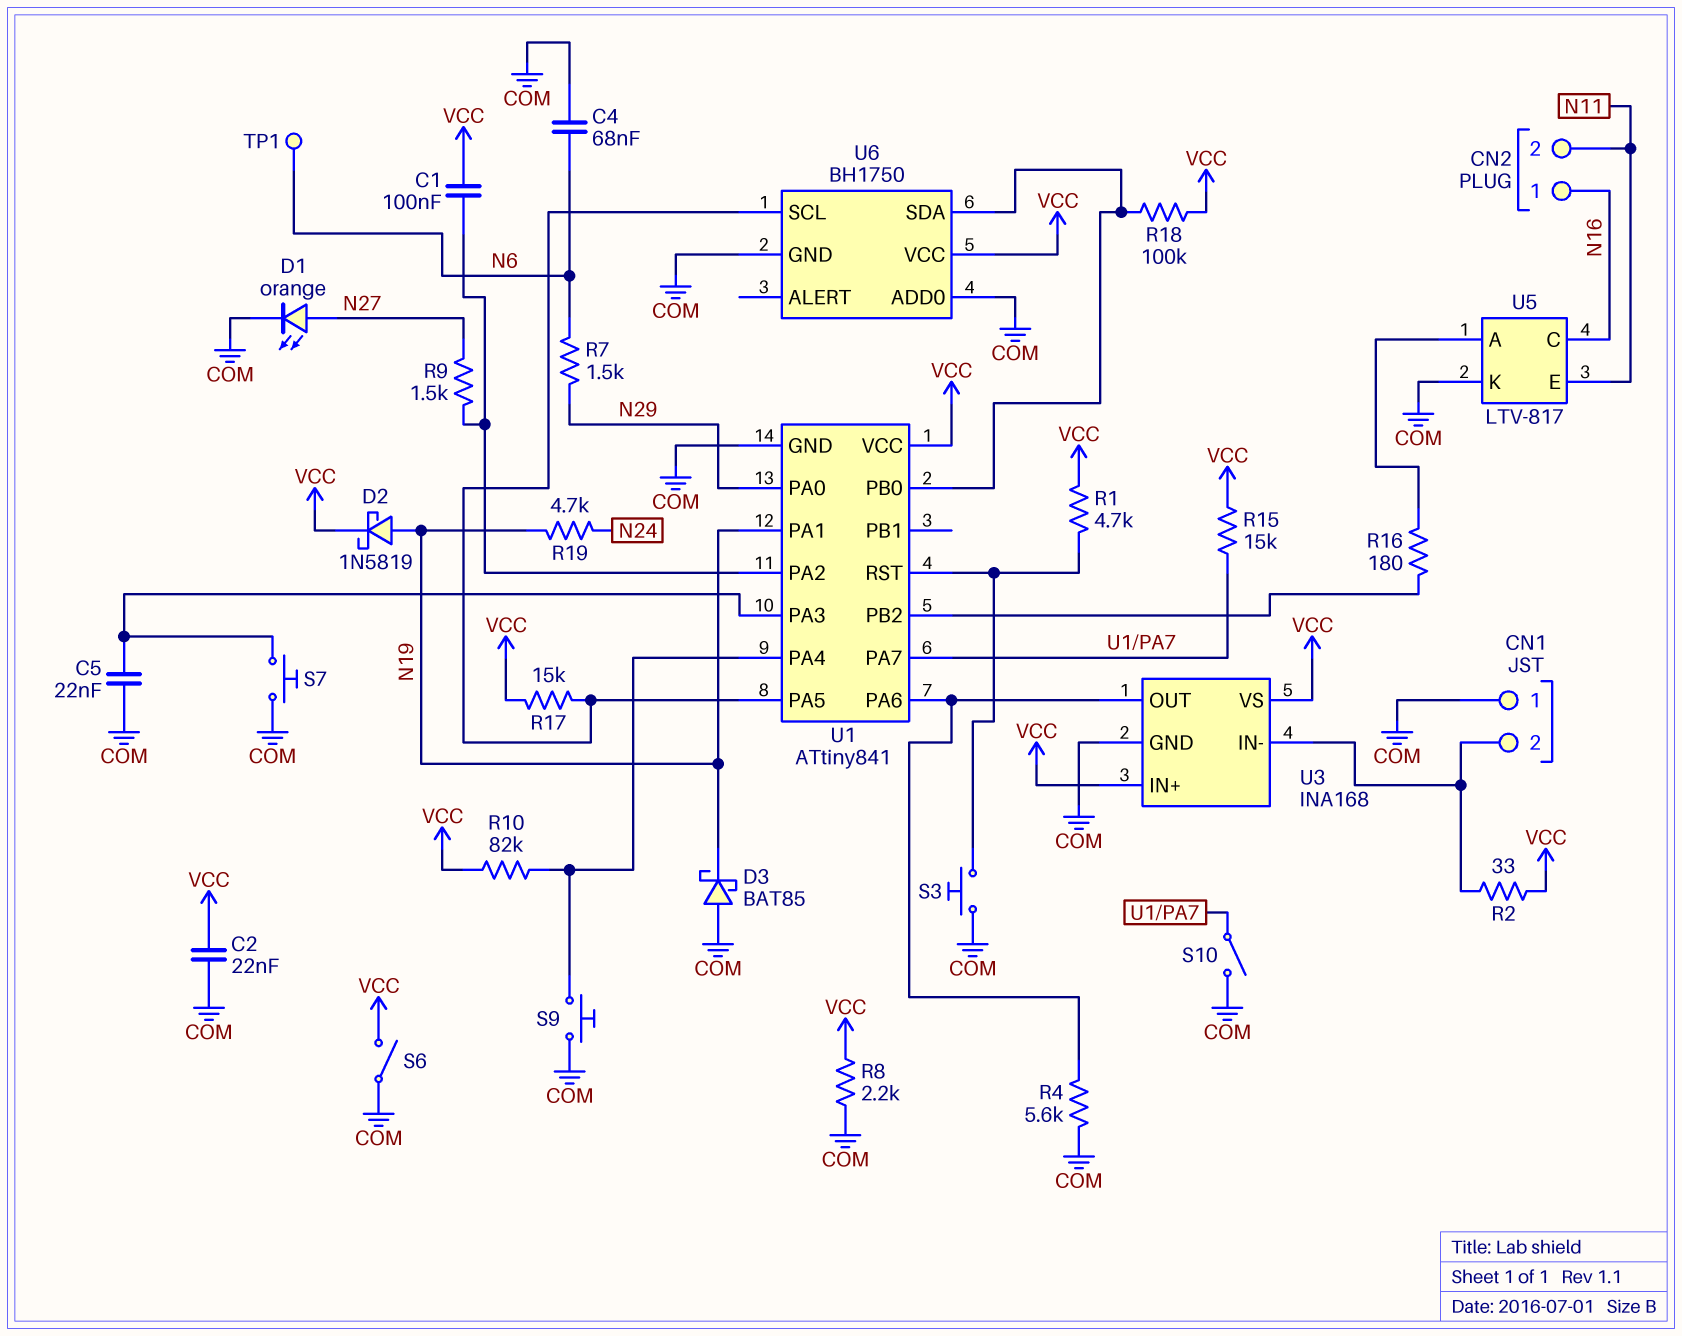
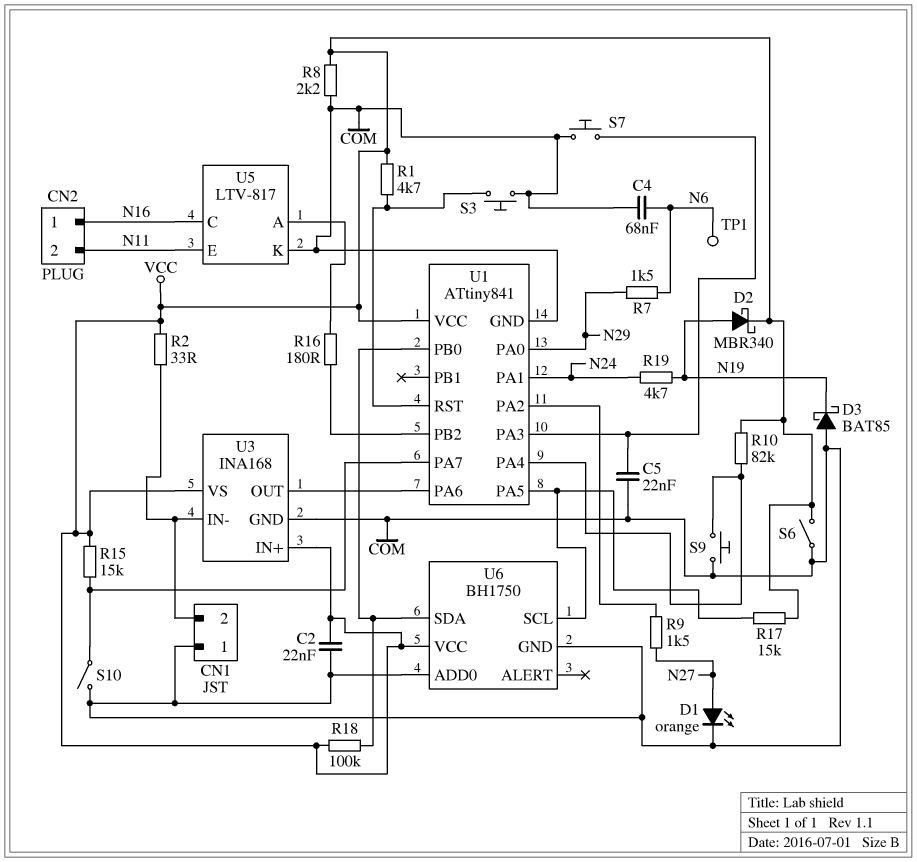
C1: 100nF (U1/PA2, VCC) -> none
D2: schottky 1N5819 (A N19, K VCC) -> schottky MBR340 (A N19, K VCC)
R4: 5.6k (COM, U1/PA6) -> none
U1 pin PA1: N19 -> N24

